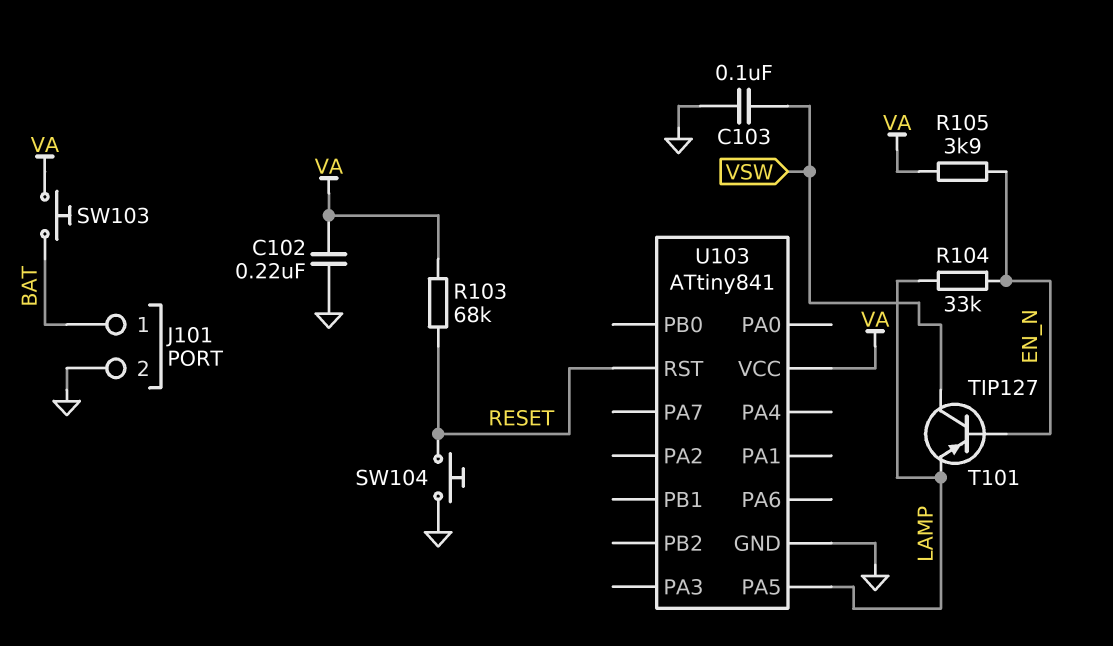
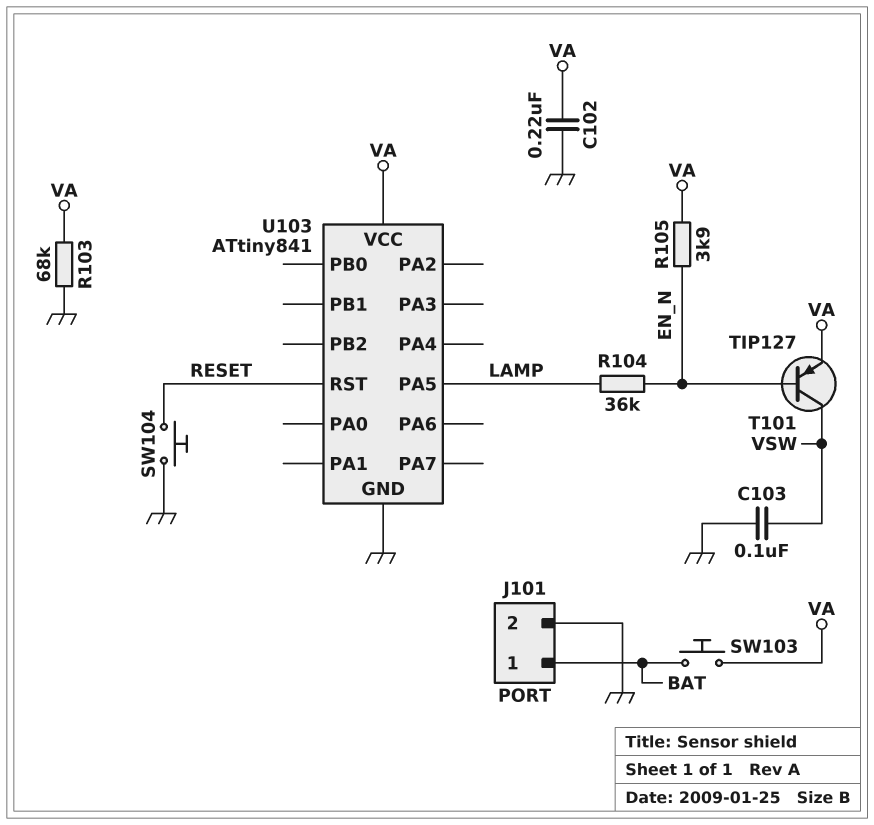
R103: 68k (RESET, VA) -> 68k (GND, VA)
R104: 33k (EN_N, LAMP) -> 36k (EN_N, LAMP)
T101: PNP TIP127 (B EN_N, C VSW, E LAMP) -> PNP TIP127 (B EN_N, C VSW, E VA)

